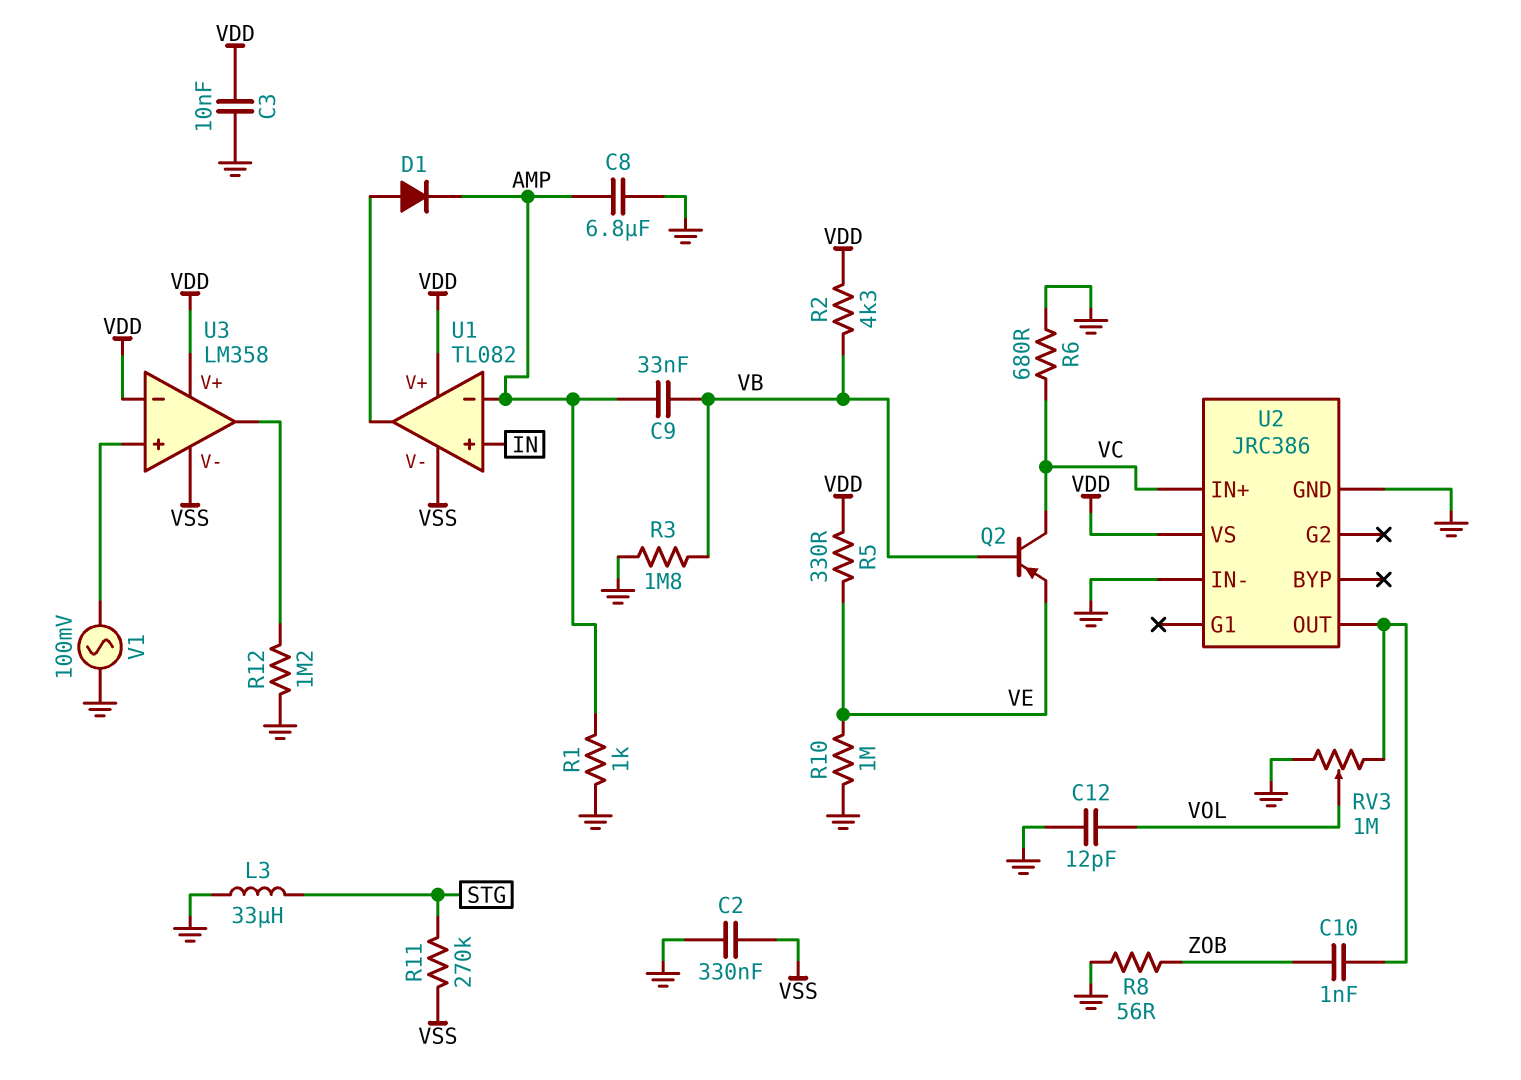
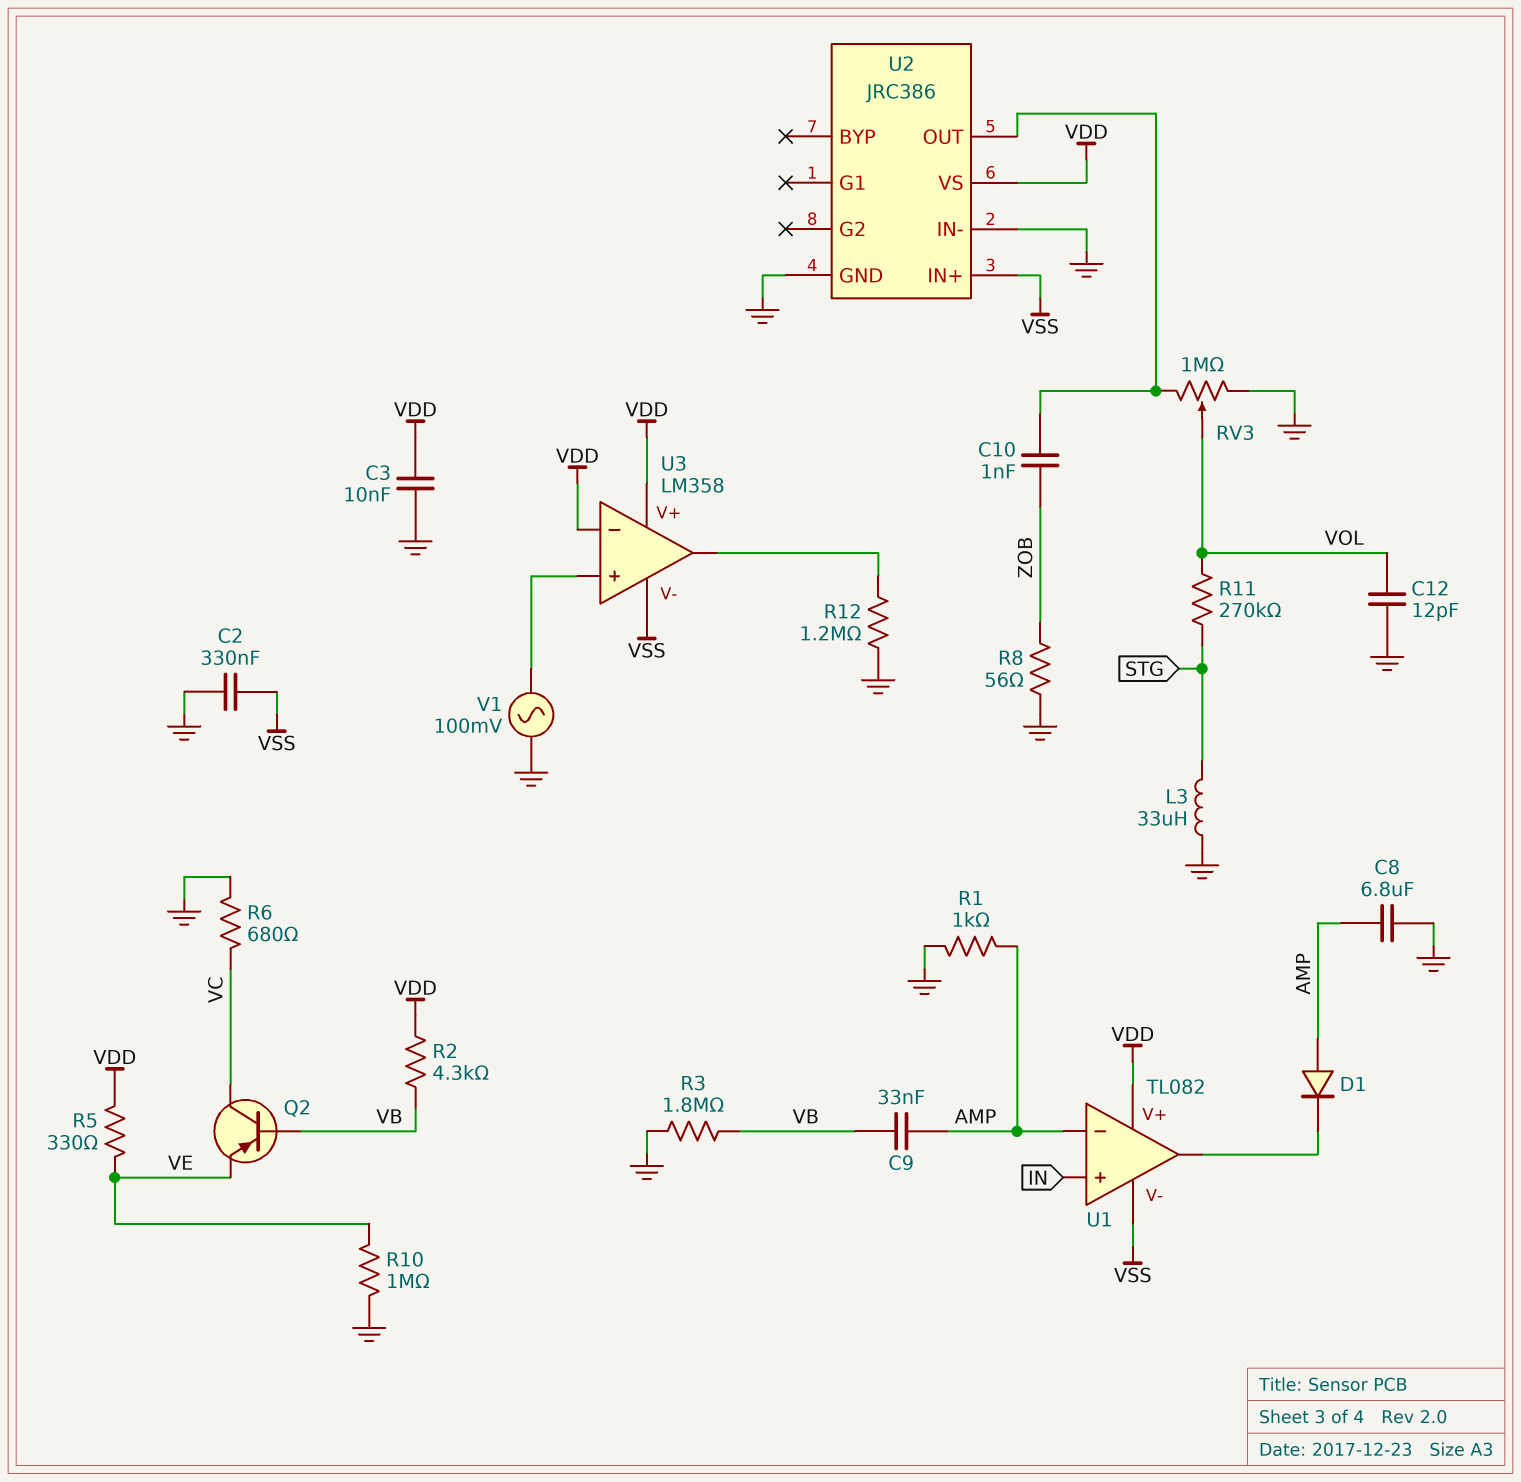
D1: diode (A U1/out, K AMP) -> diode (A AMP, K U1/out)
R11: 270k (STG, VSS) -> 270k (STG, VOL)
U2 pin IN+: VC -> VSS

